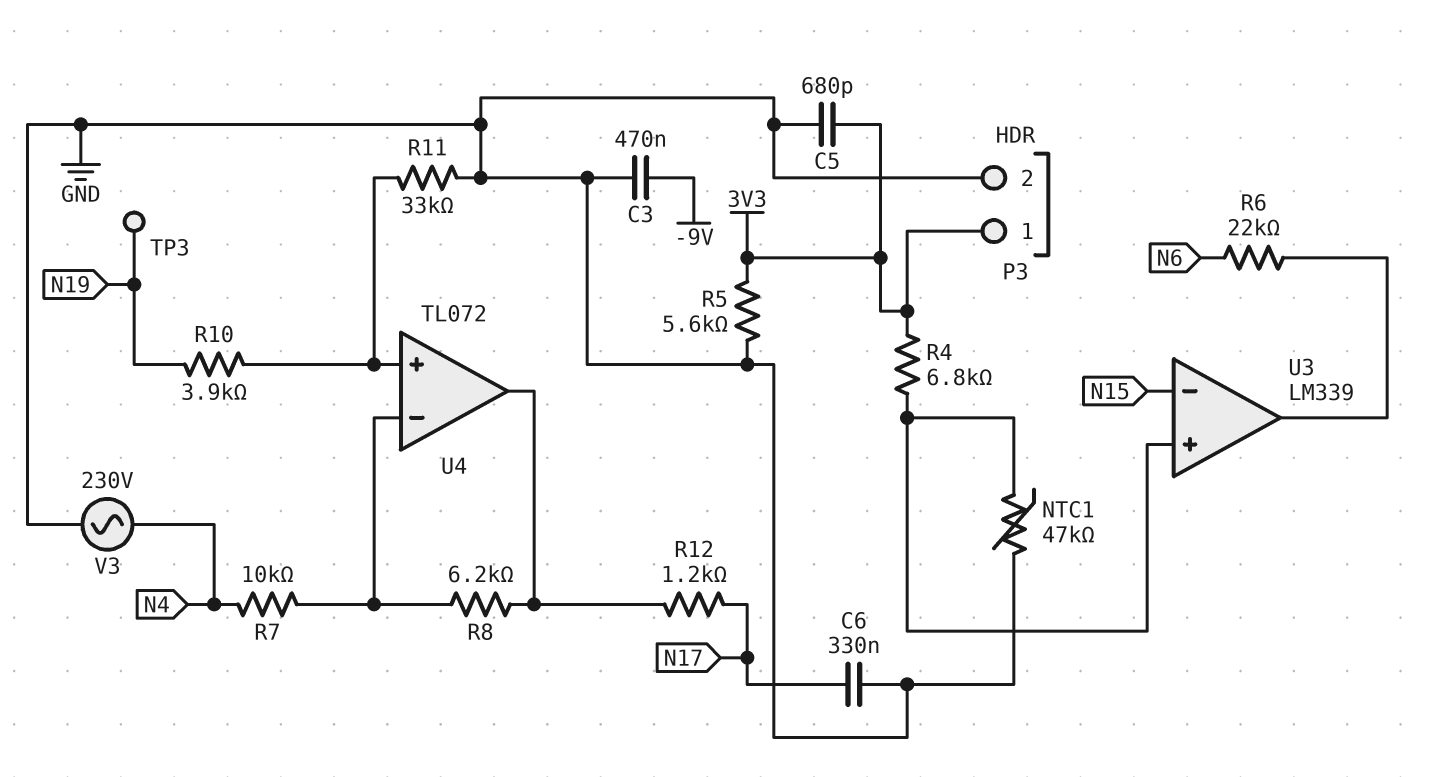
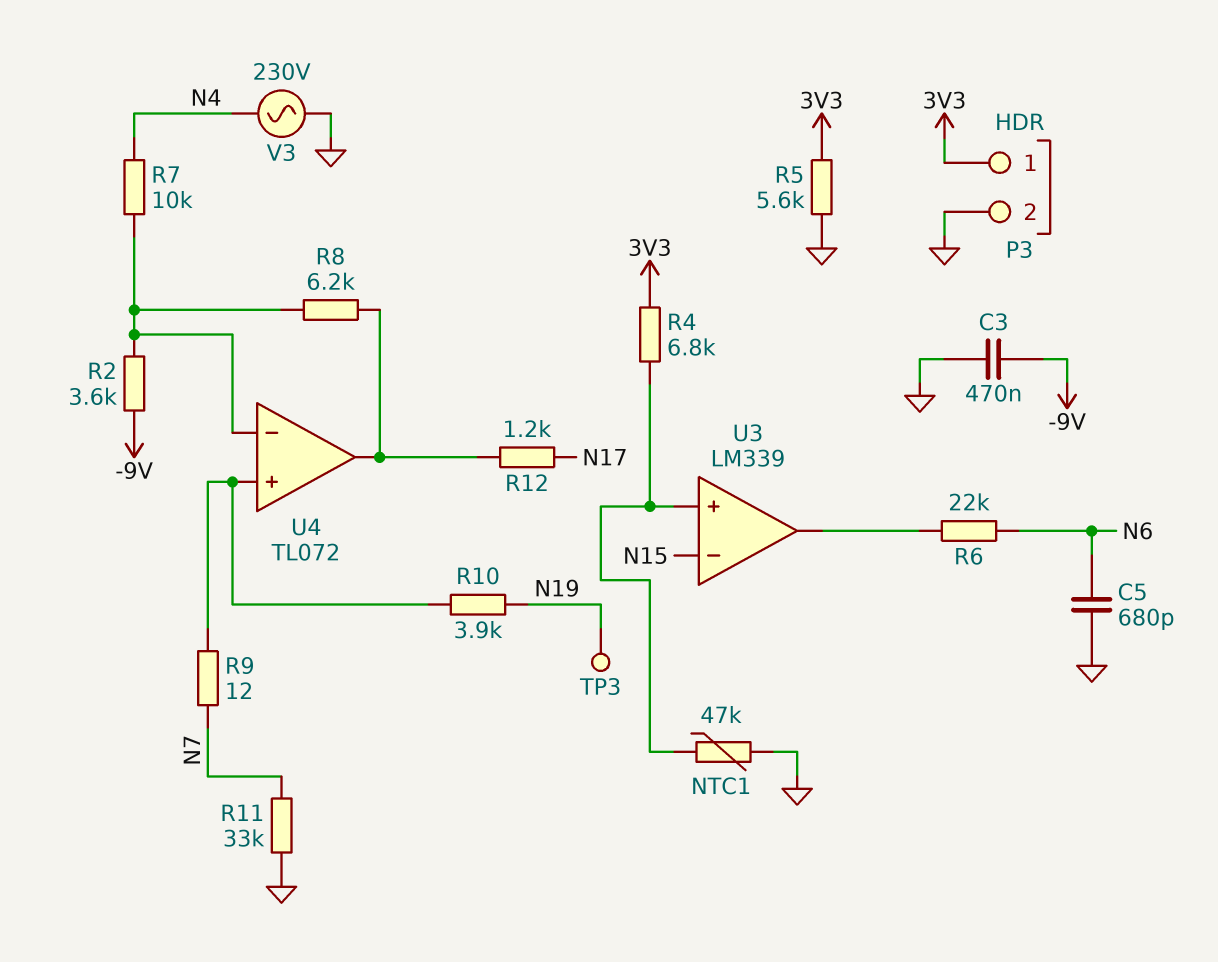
C5: 680pF (3V3, GND) -> 680pF (GND, N6)
C6: 330nF (GND, N17) -> none
R2: none -> 3.6k (-9V, U4/in-)
R9: none -> 12 (N7, U4/in+)
R11: 33k (GND, U4/in+) -> 33k (GND, N7)

